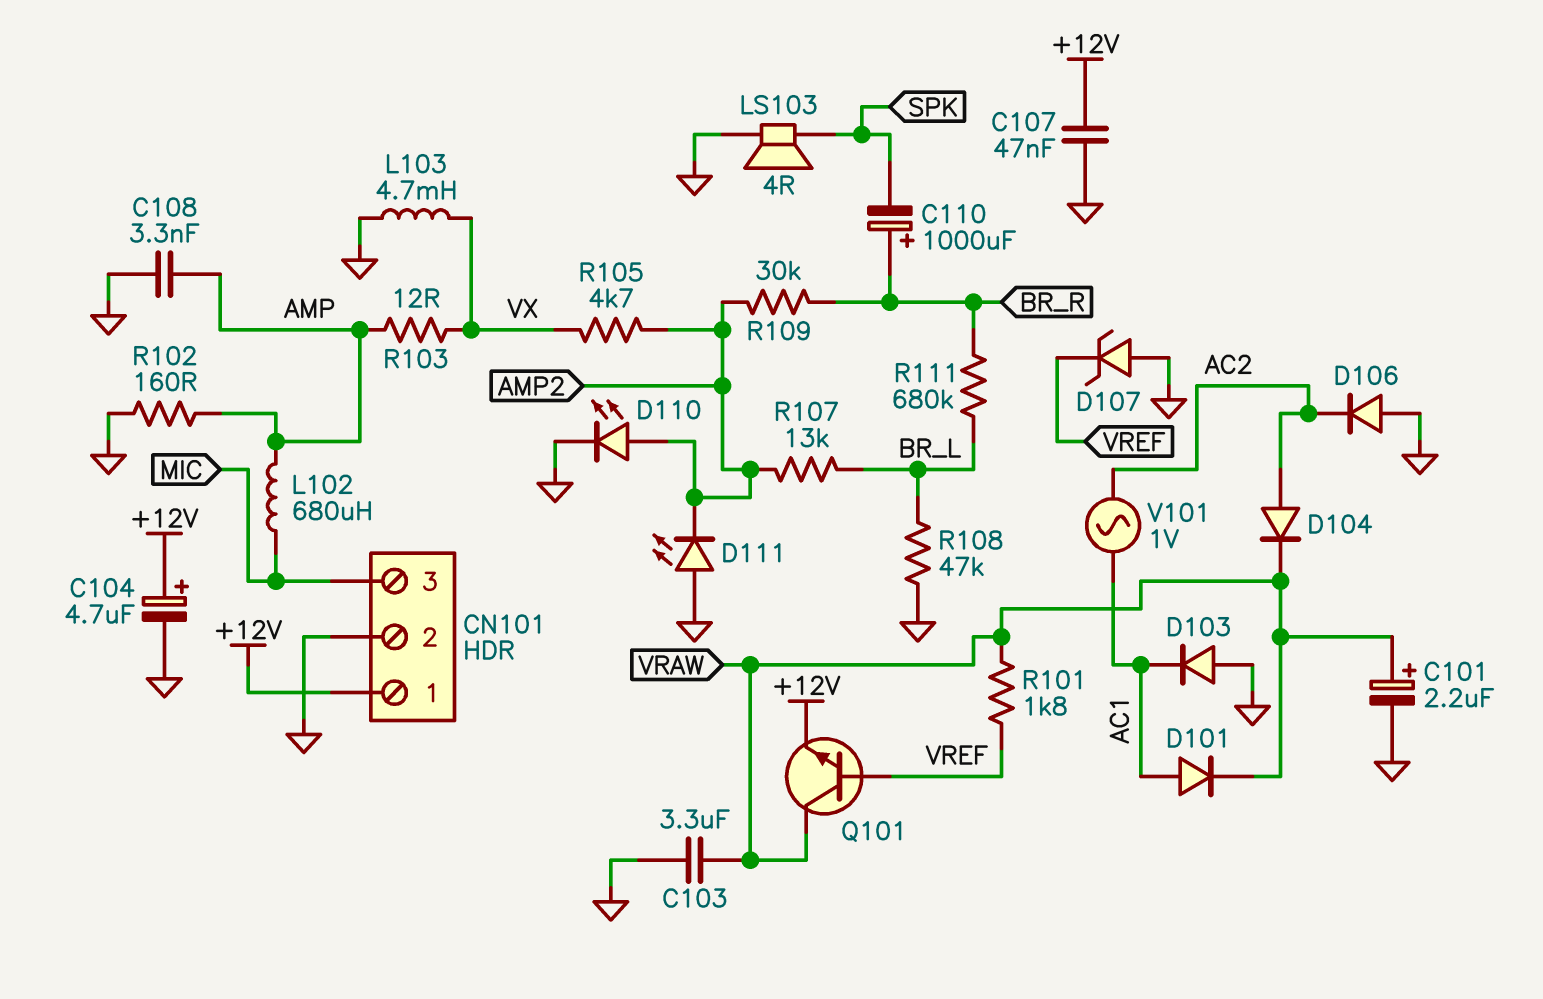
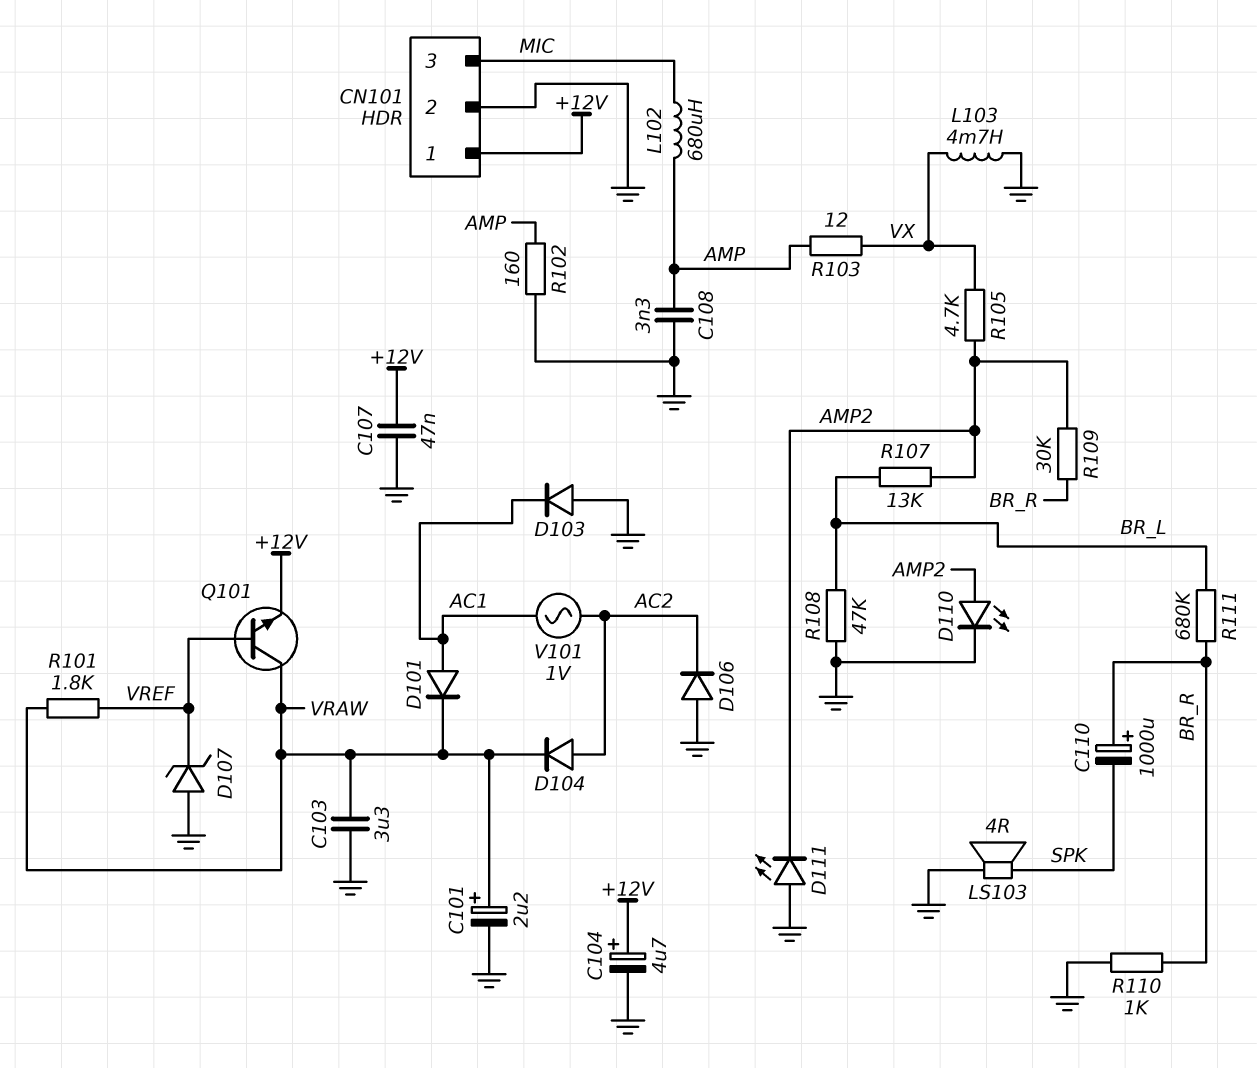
R110: none -> 1k (BR_R, GND)

